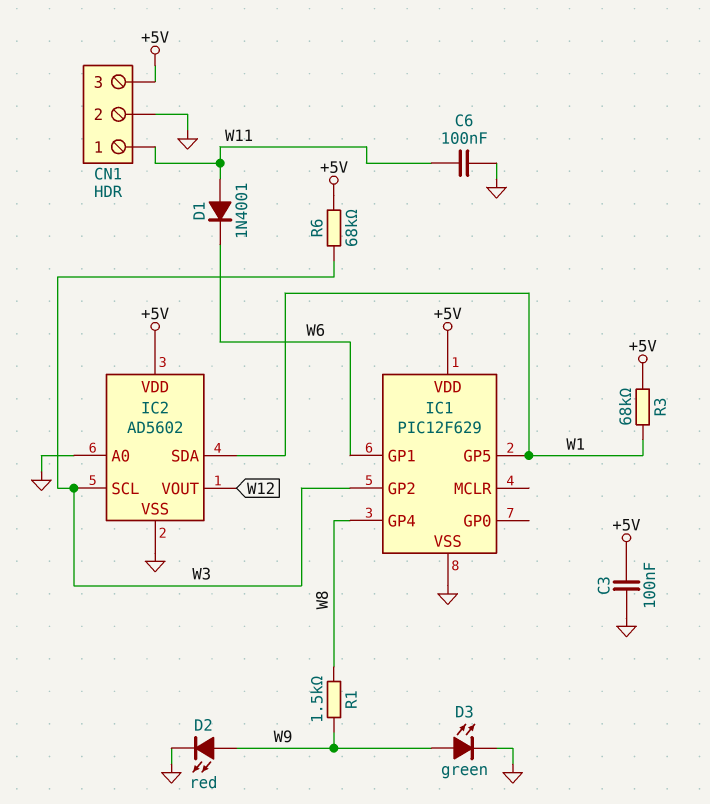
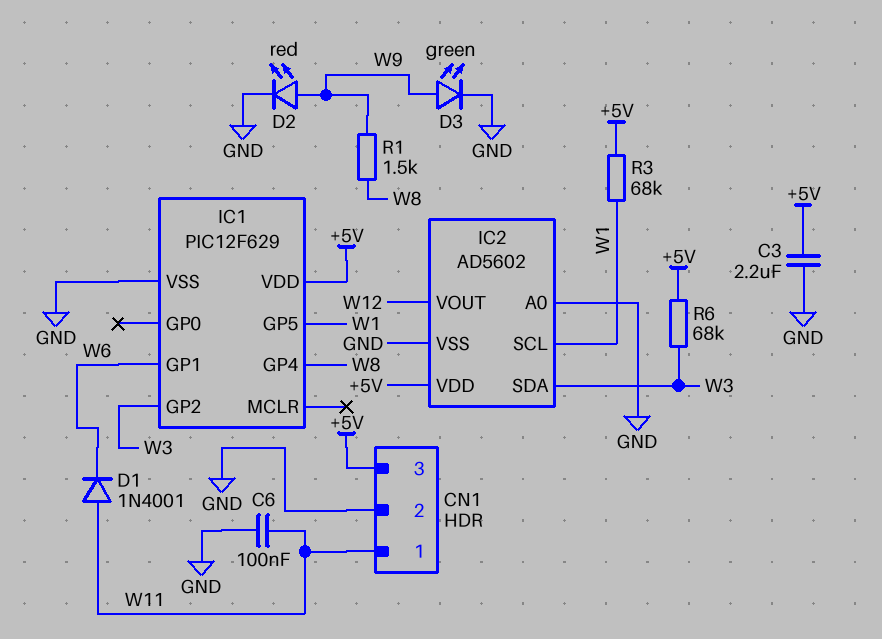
C3: 100nF (+5V, GND) -> 2.2uF (+5V, GND)
IC2 pin SCL: W3 -> W1
IC2 pin SDA: W1 -> W3

